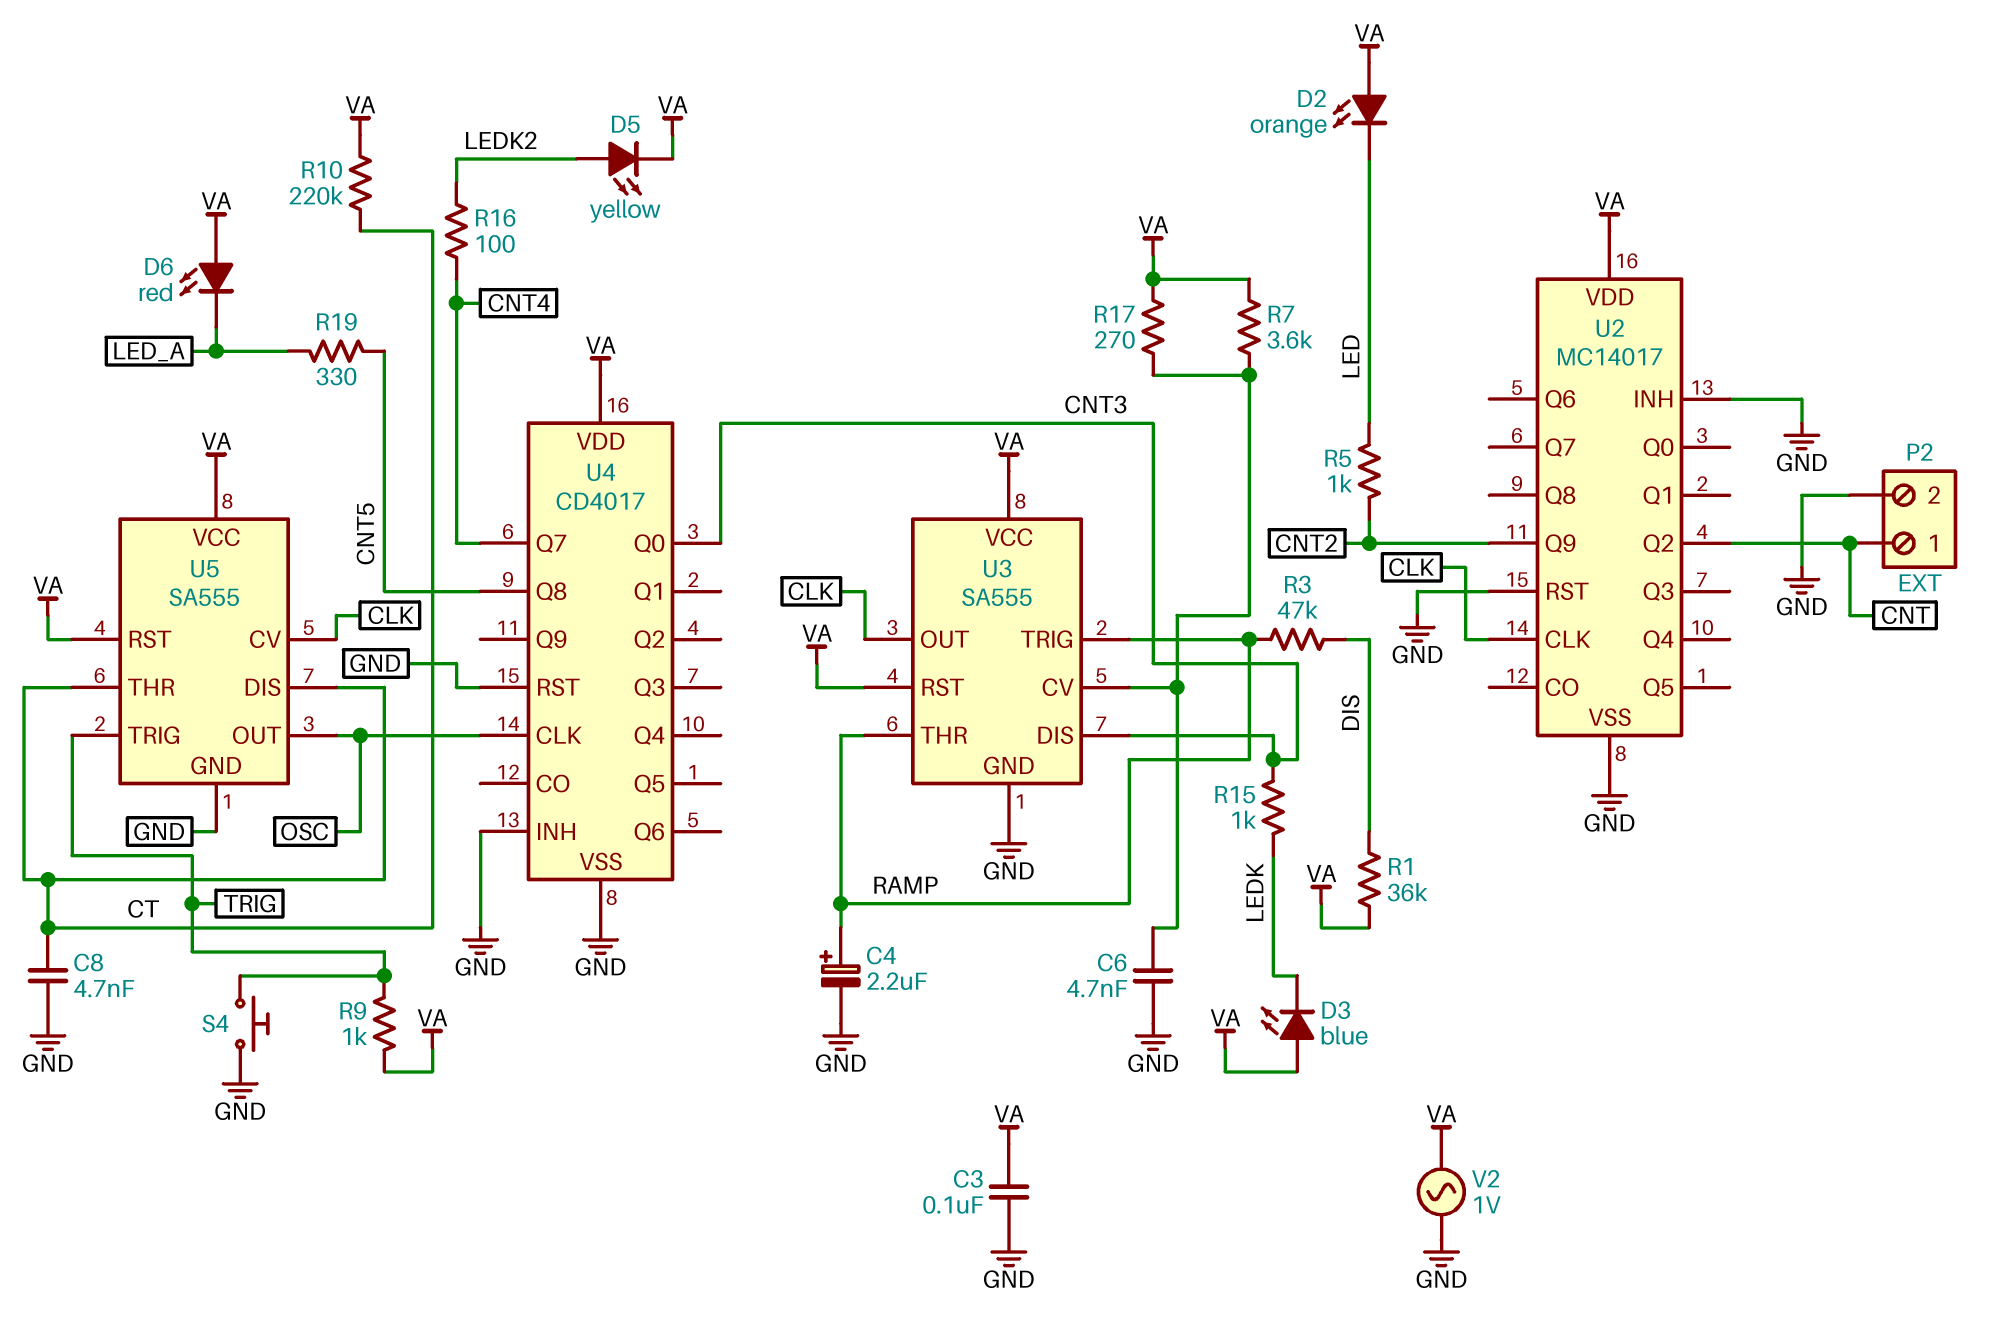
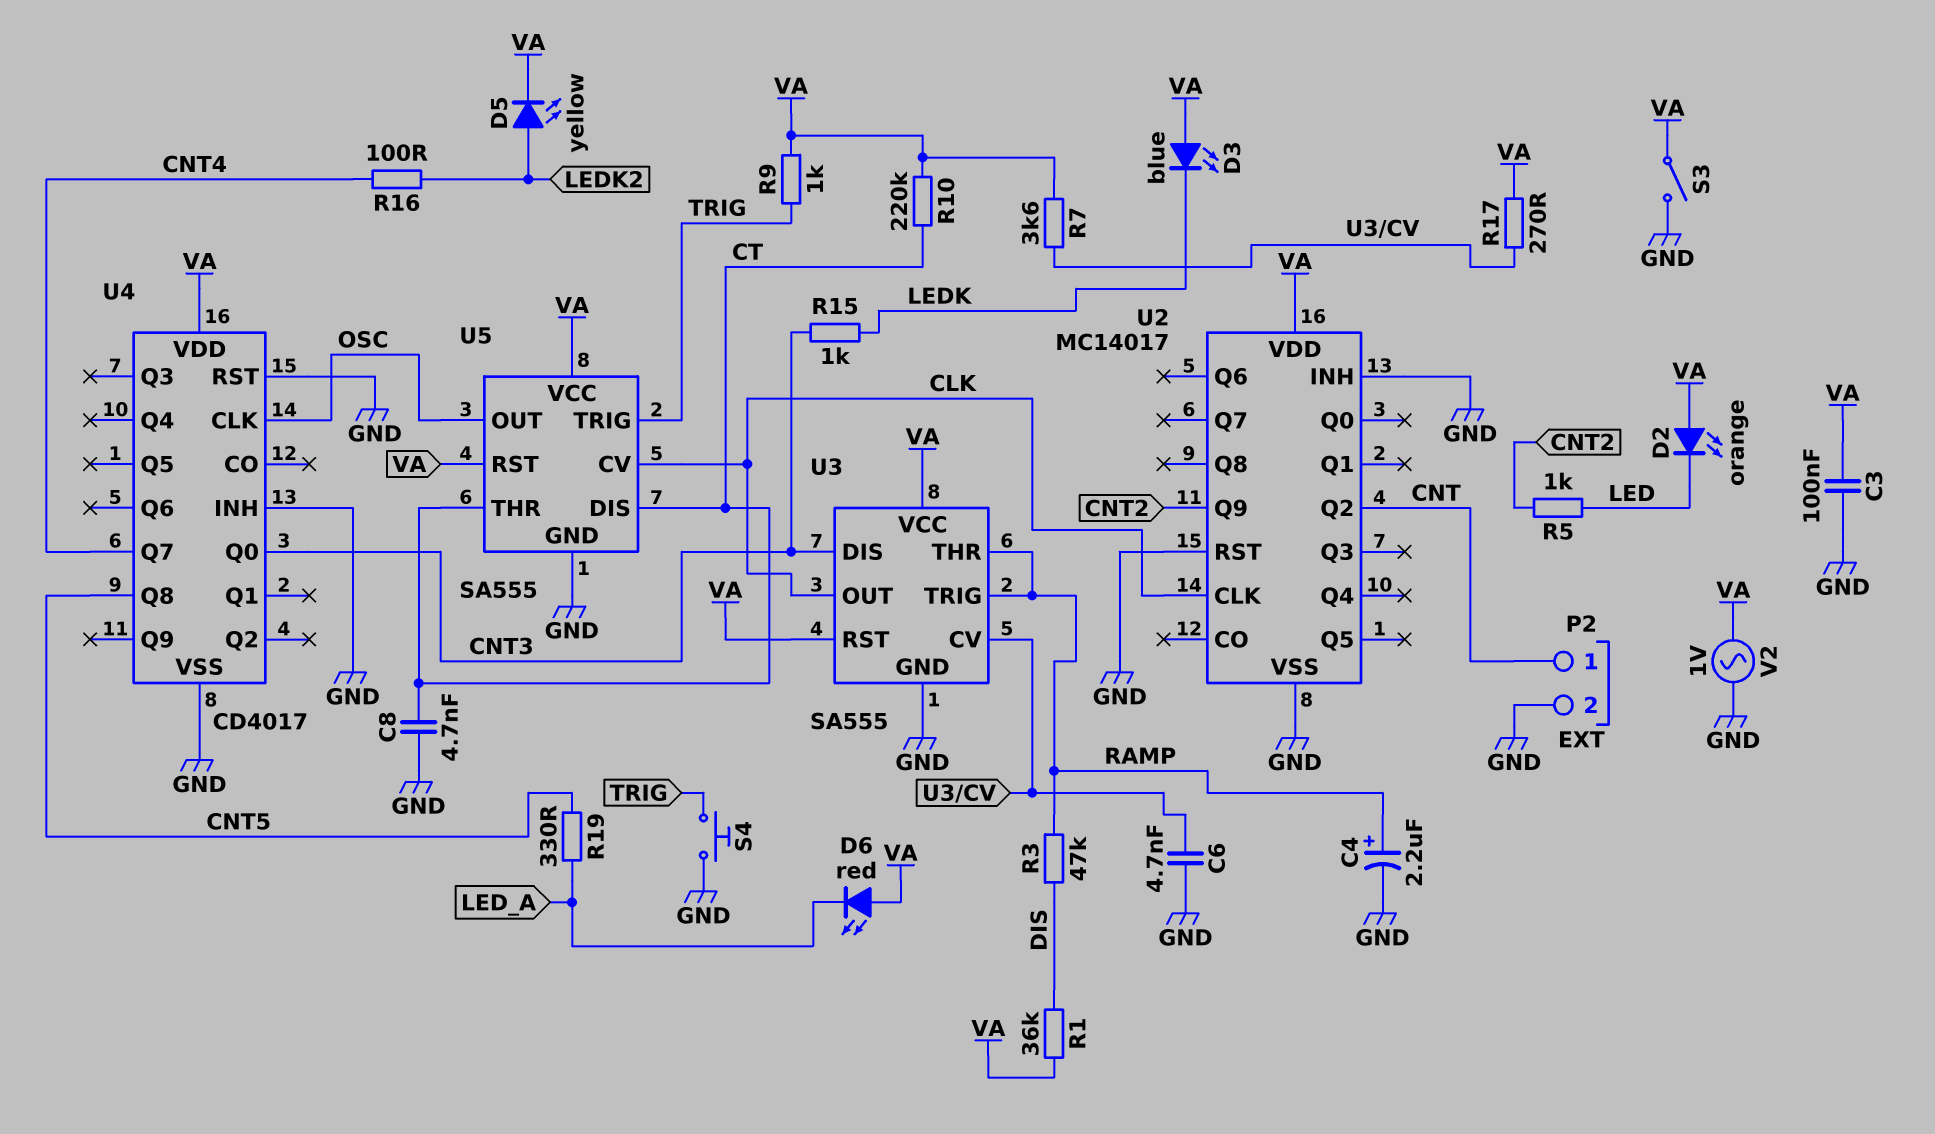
S3: none -> switch (GND, VA)

